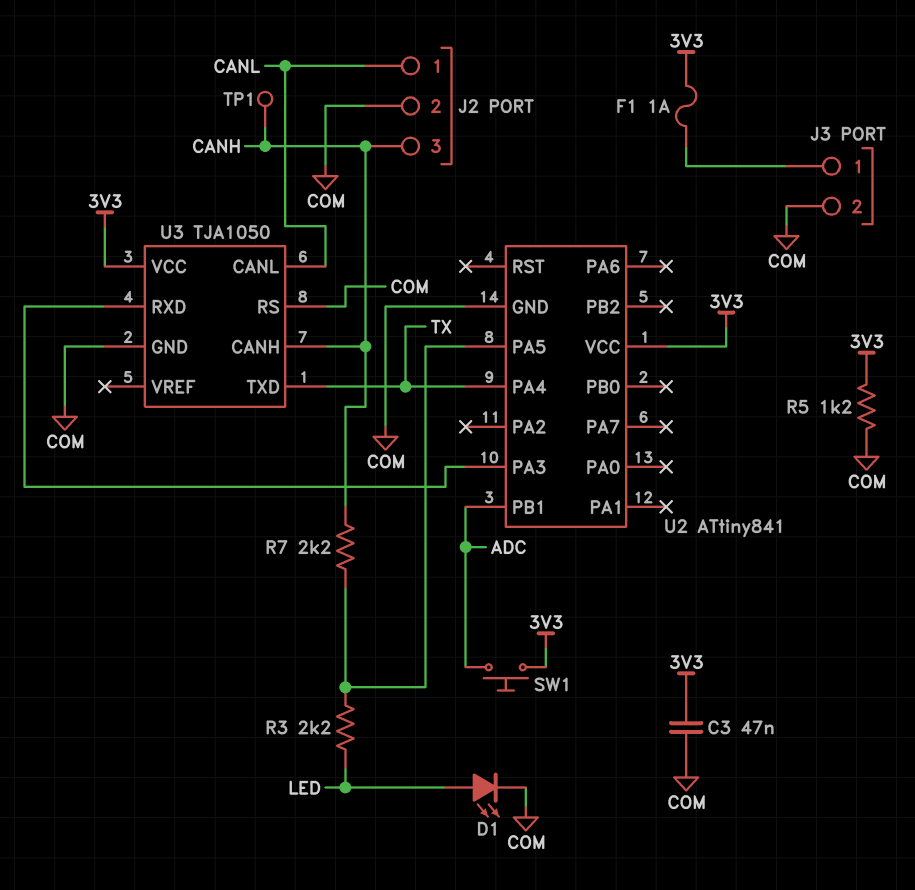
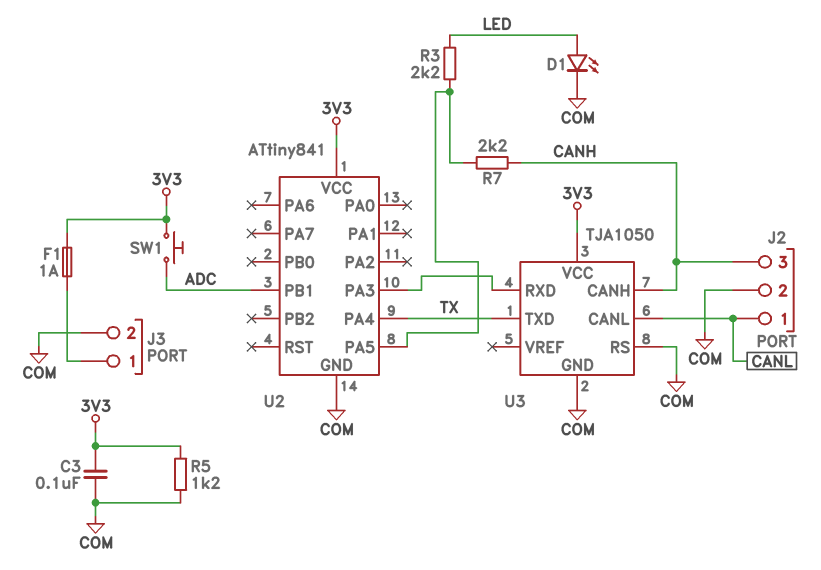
C3: 47nF (3V3, COM) -> 100nF (3V3, COM)
TP1: test point (CANH) -> none

